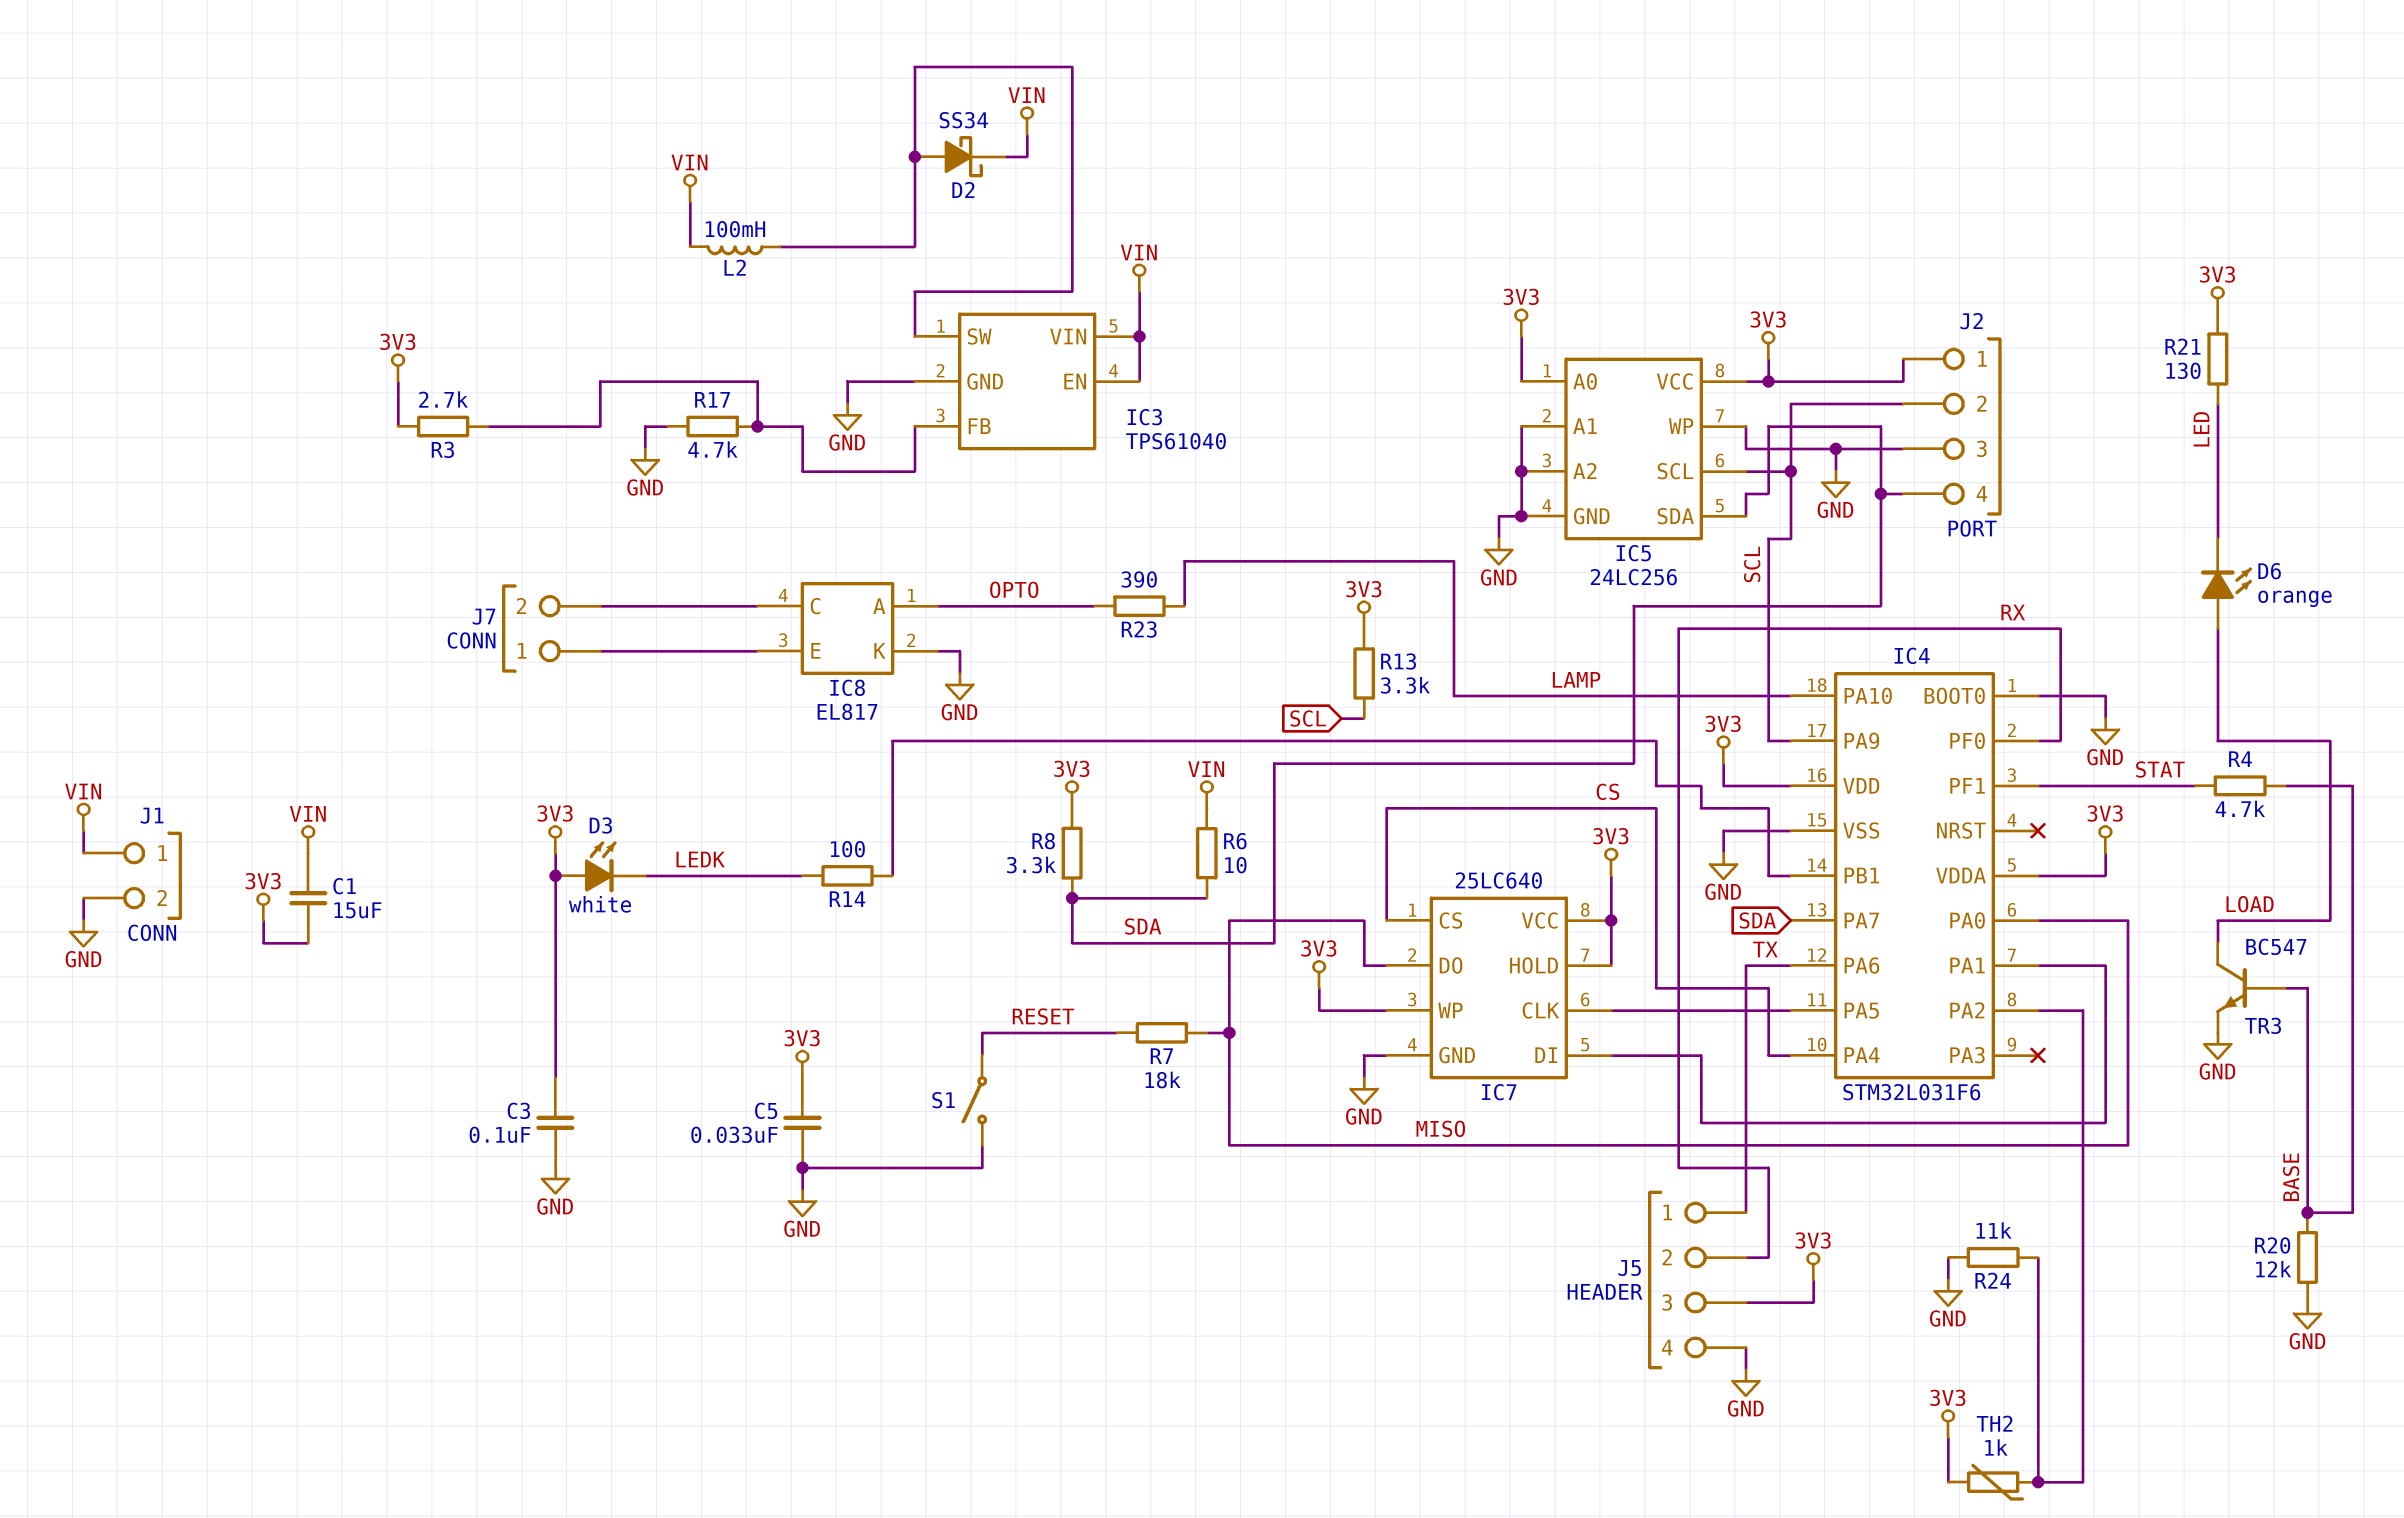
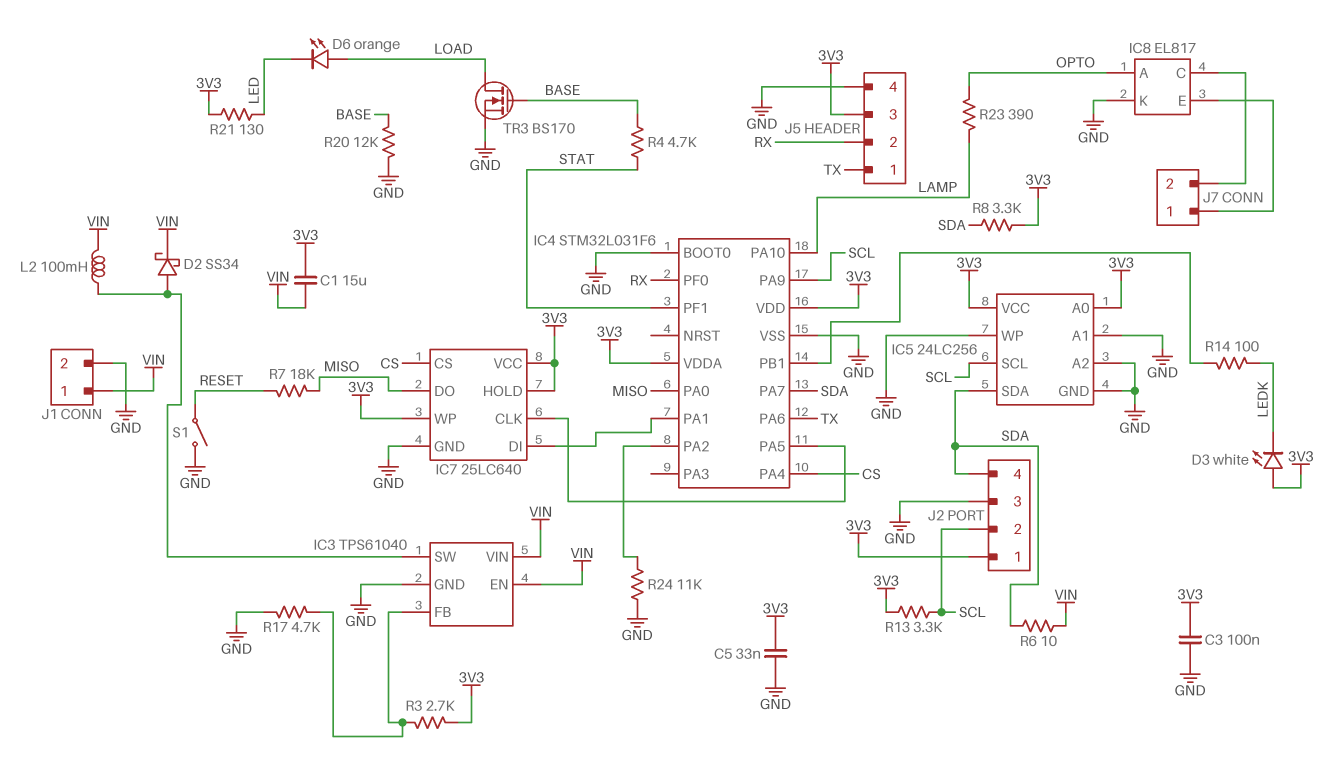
TH2: 1k (3V3, IC4/PA2) -> none
TR3: NPN BC547 (B BASE, C LOAD, E GND) -> NMOS BS170 (G BASE, D LOAD, S GND)

